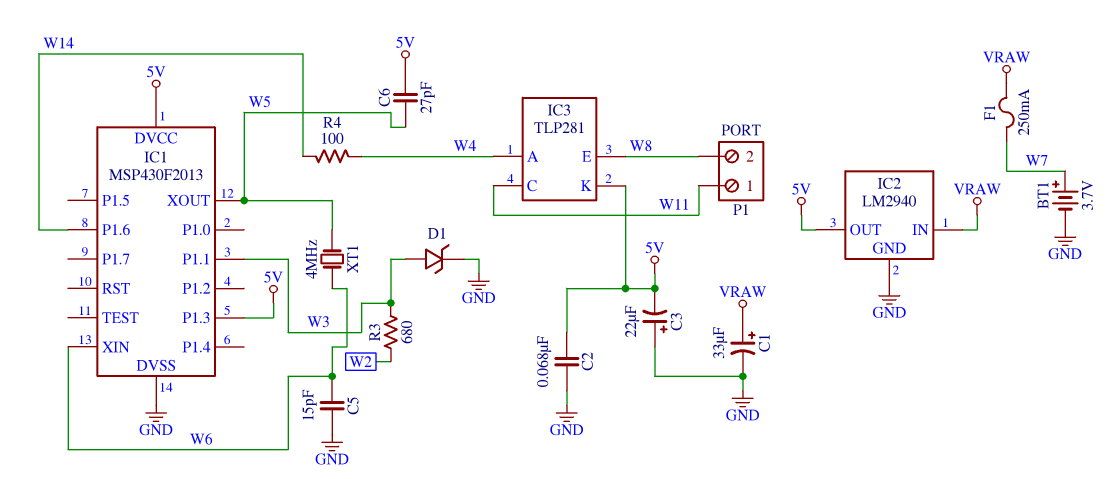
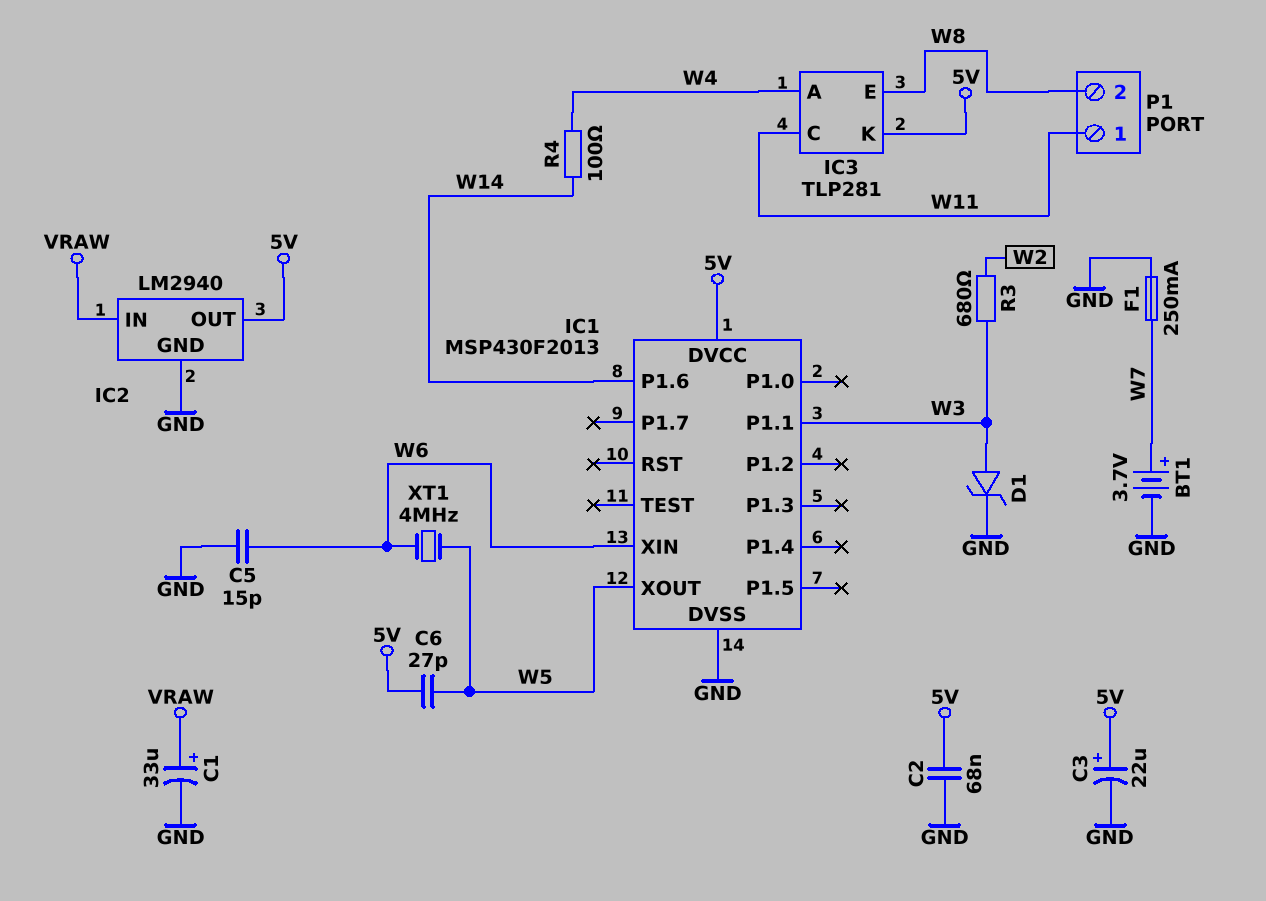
C3: 22uF (plus GND, minus 5V) -> 22uF (plus 5V, minus GND)
F1: 250mA (VRAW, W7) -> 250mA (GND, W7)
IC1 pin P1.3: 5V -> none

